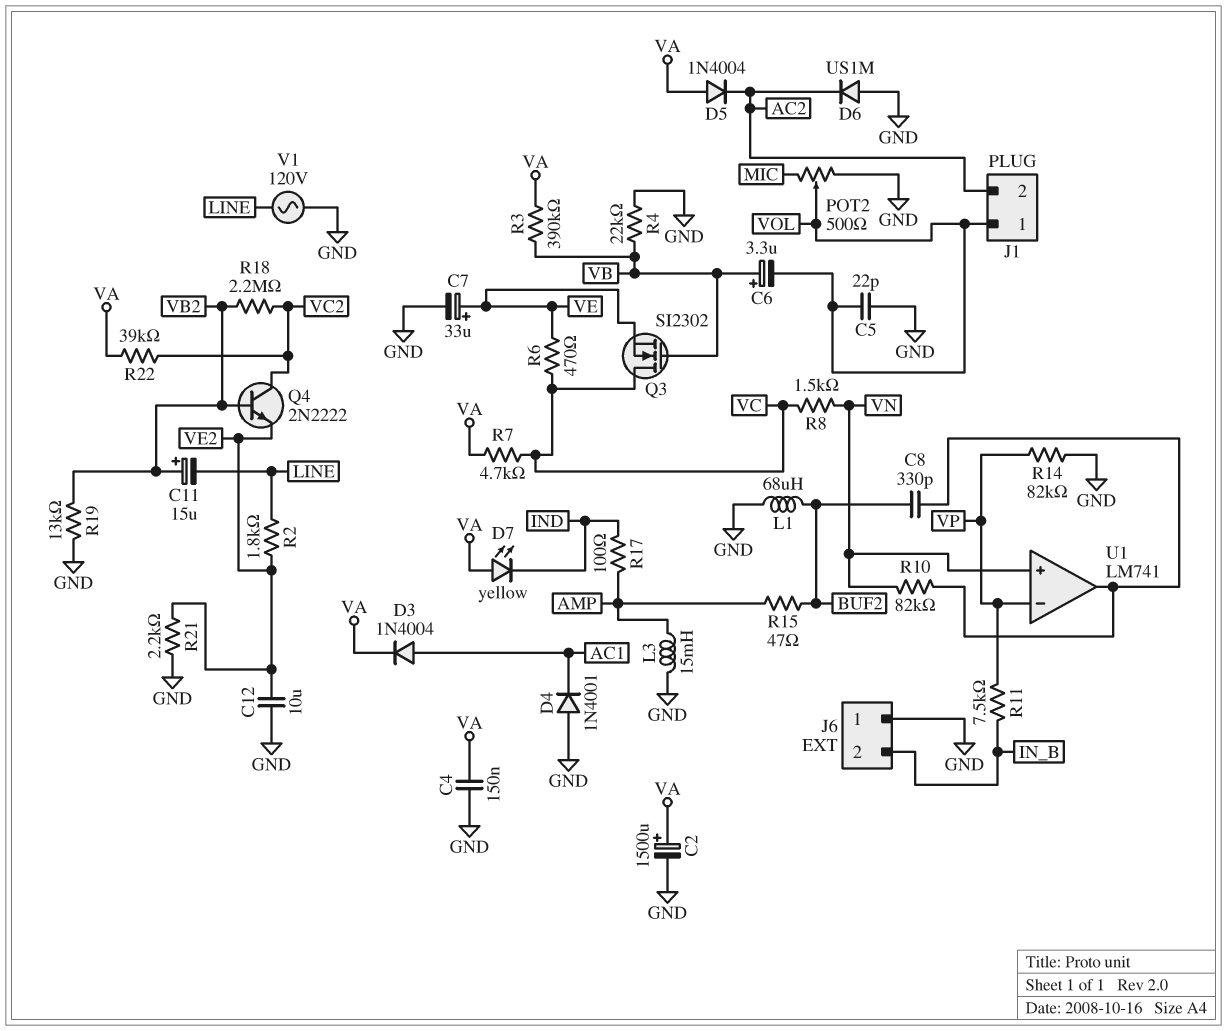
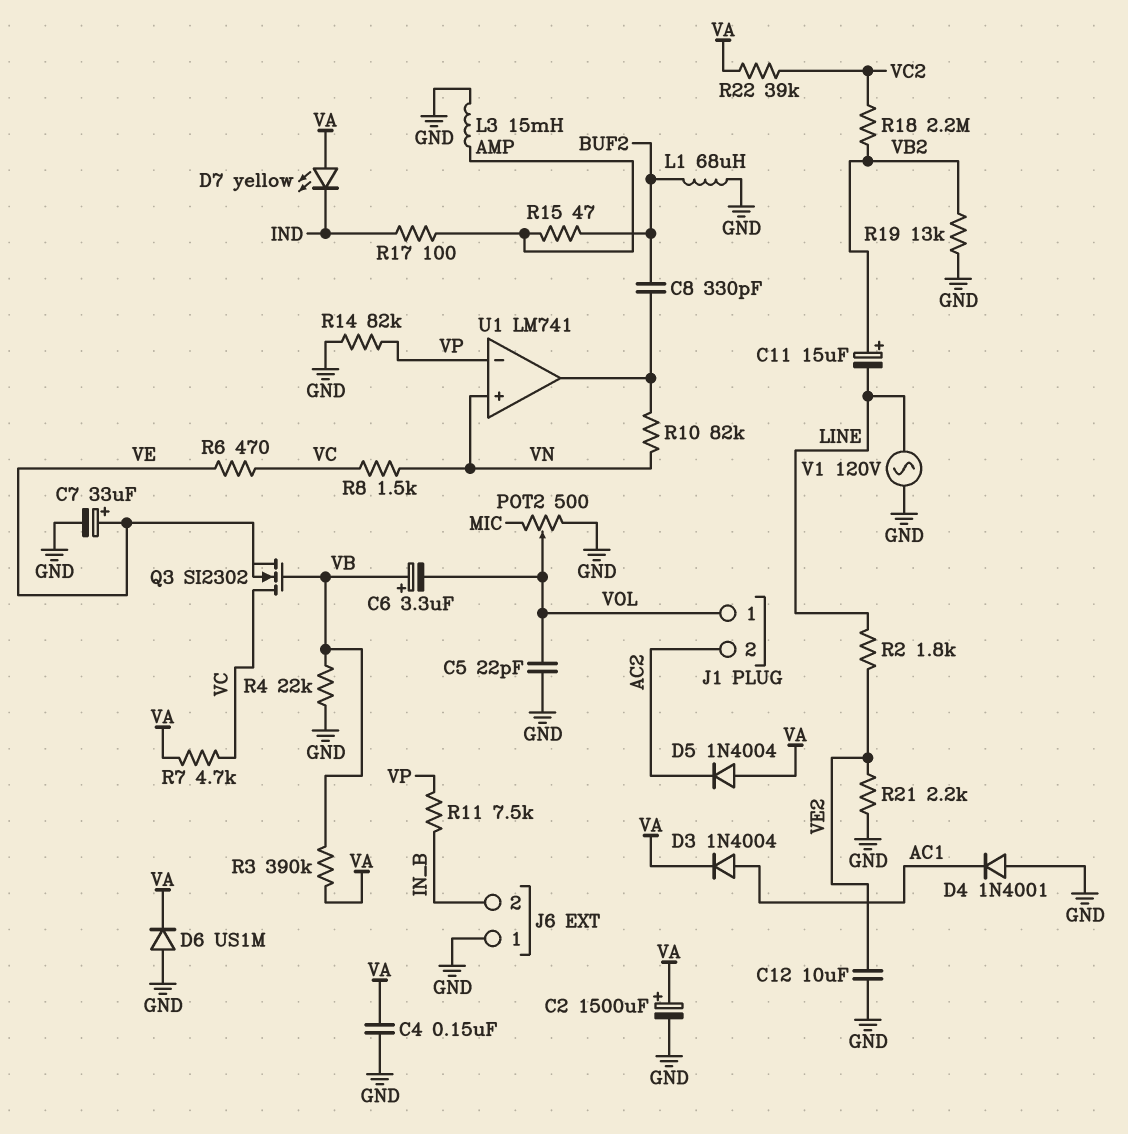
D6: diode US1M (A GND, K AC2) -> diode US1M (A GND, K VA)
Q4: NPN 2N2222 (B VB2, C VC2, E VE2) -> none

